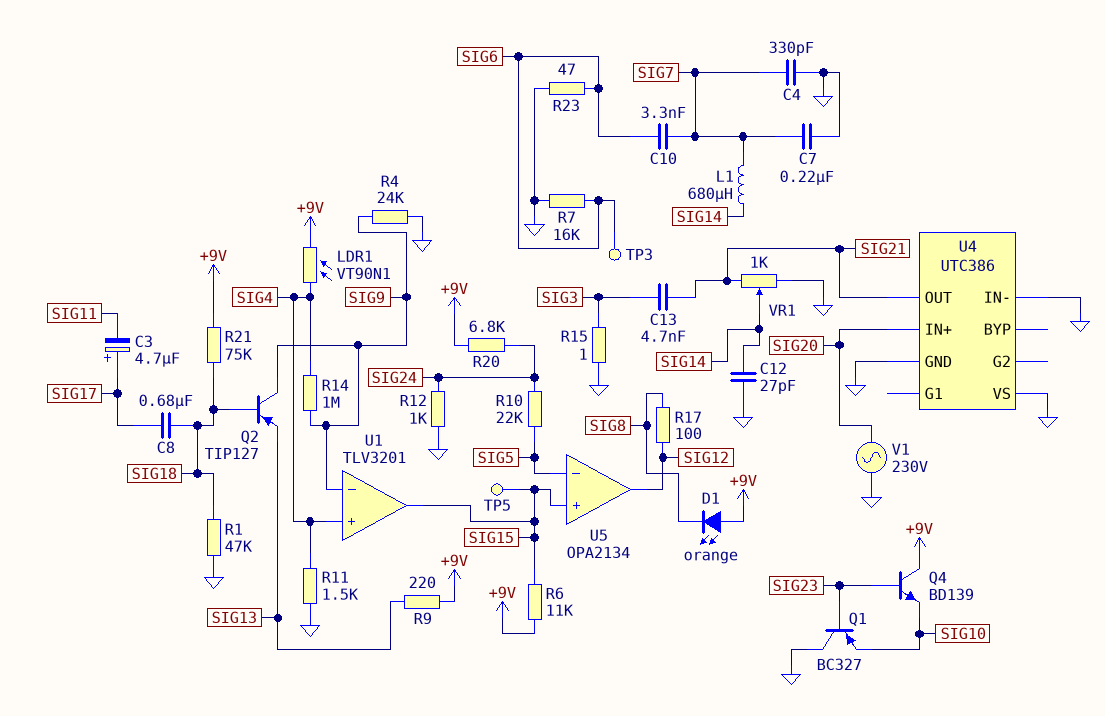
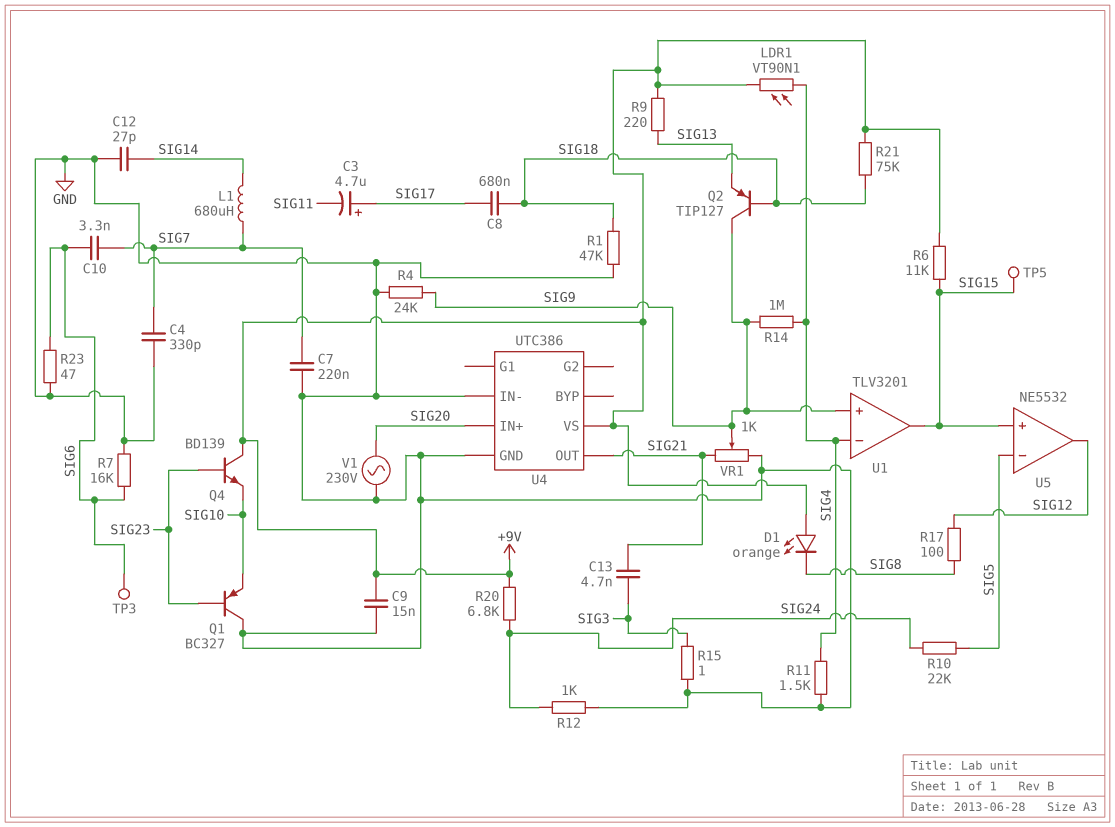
C9: none -> 15nF (+9V, GND)
U1 pin in+: SIG4 -> SIG9
U1 pin in-: SIG9 -> SIG4
U4 pin VS: GND -> +9V
U5: OPA2134 -> NE5532
VR1: 1k (GND, SIG21, wiper SIG14) -> 1k (GND, SIG21, wiper SIG9)

